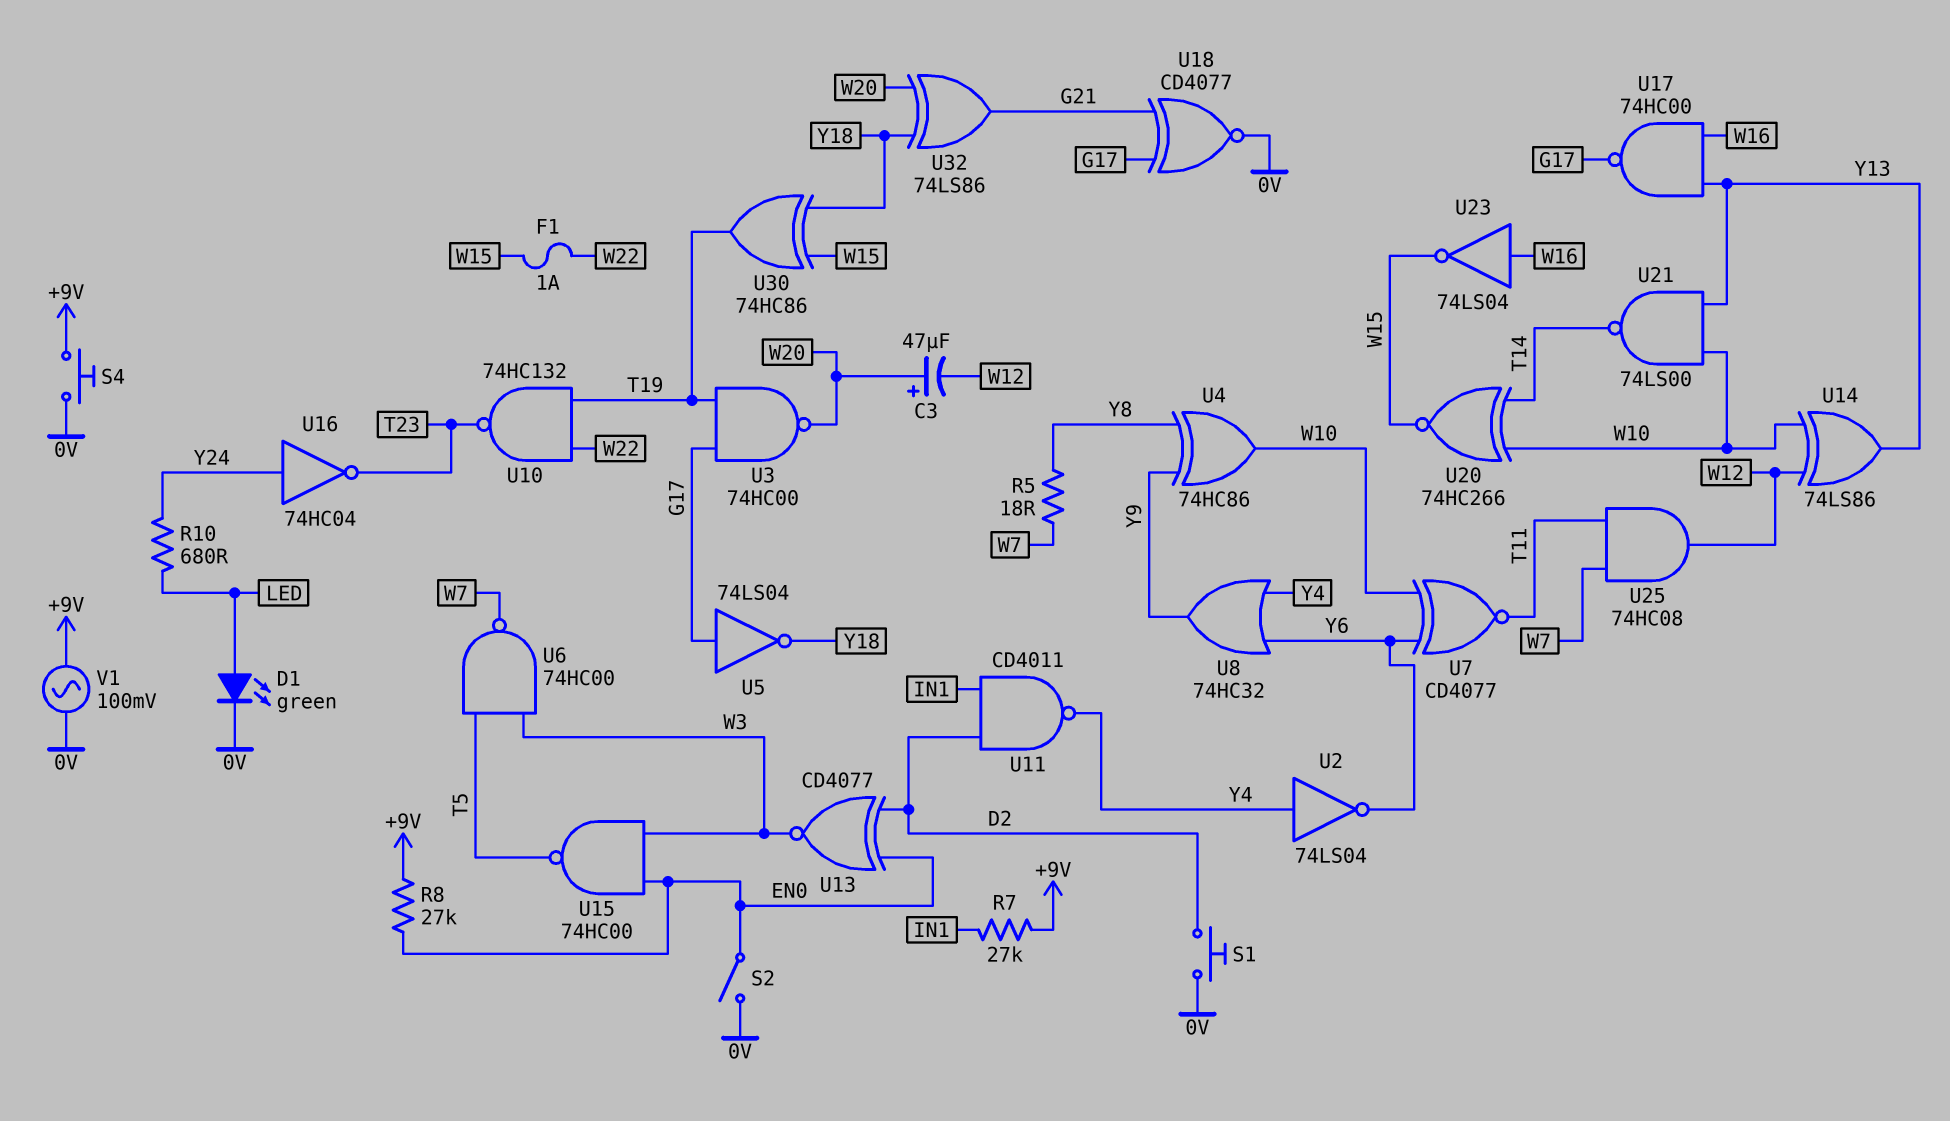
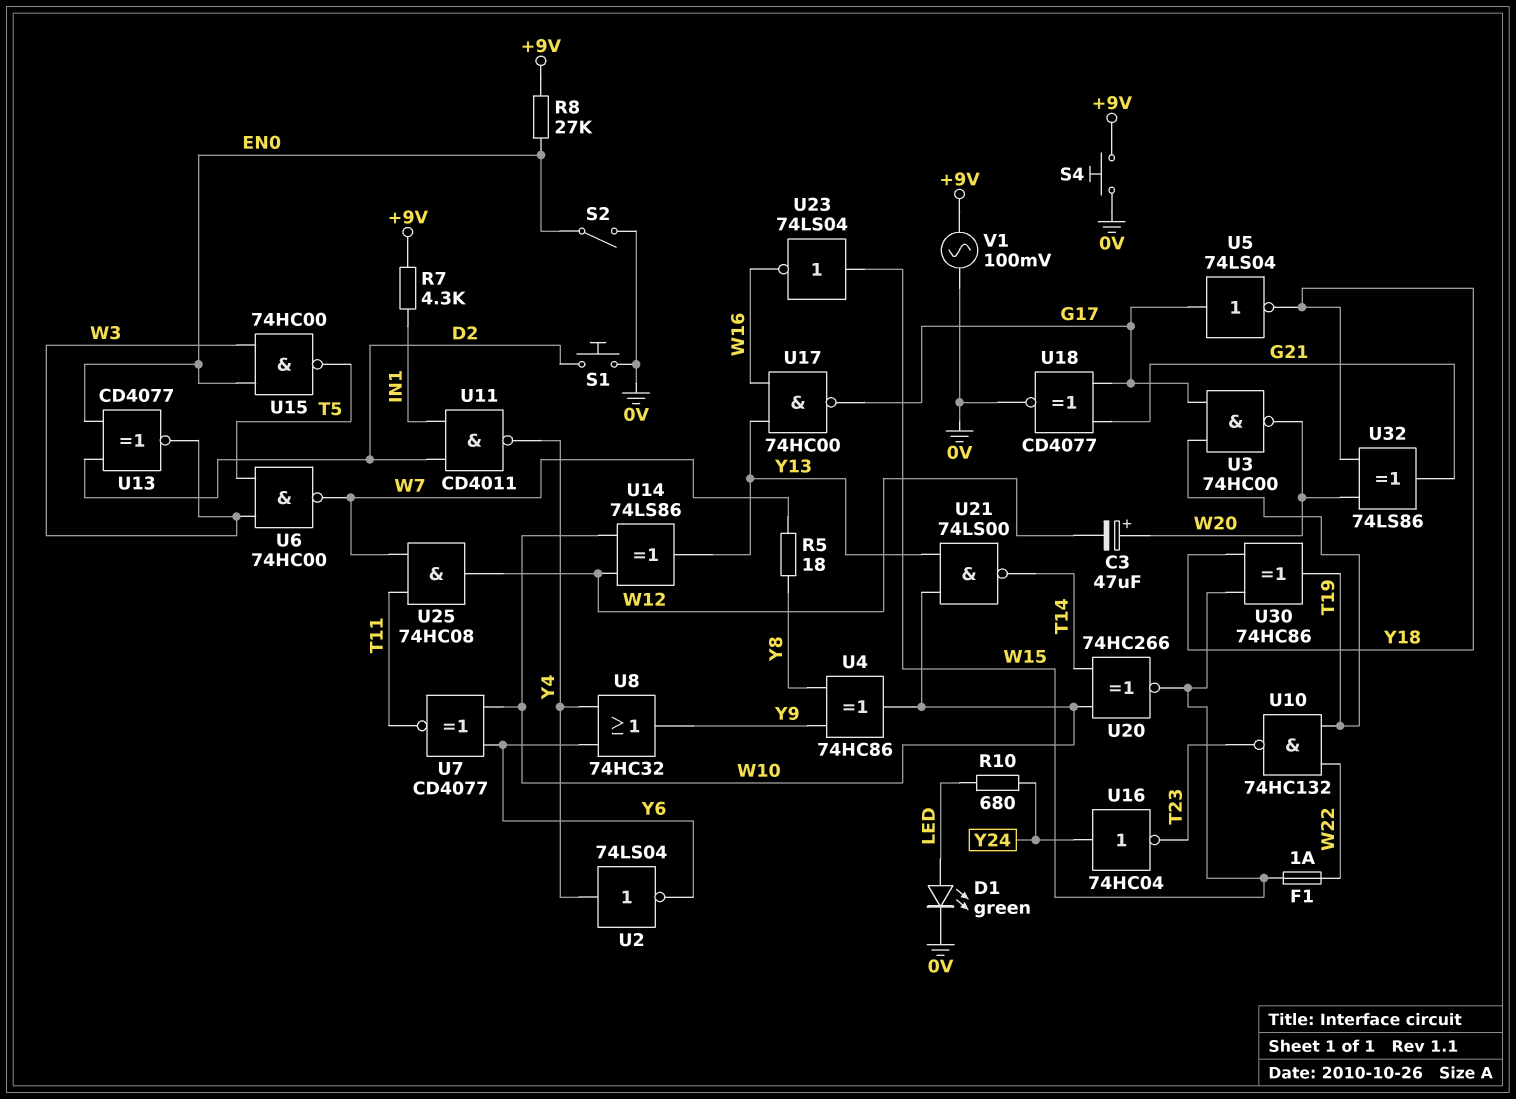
R7: 27k (+9V, IN1) -> 4.3k (+9V, IN1)
U23: NOT 74LS04 (in W16, out W15) -> NOT 74LS04 (in W15, out W16)

